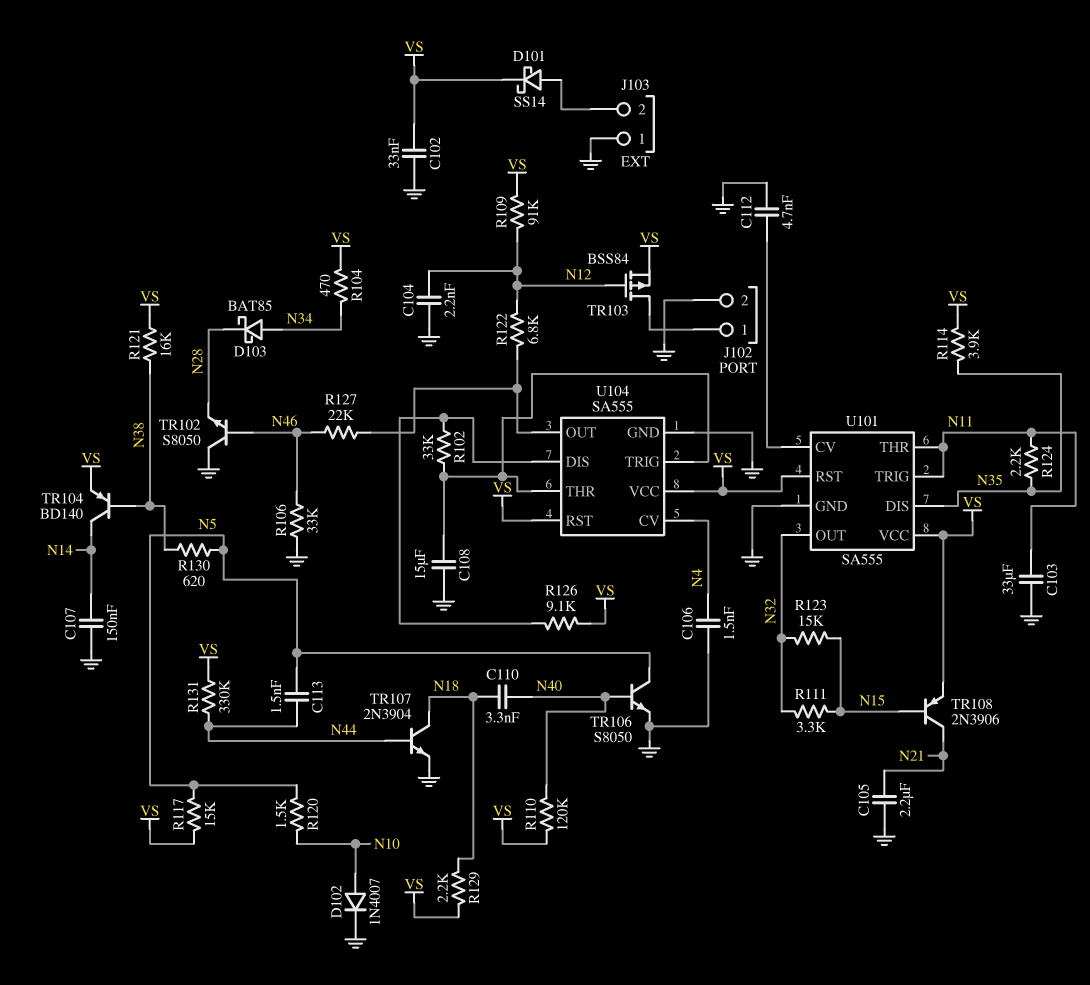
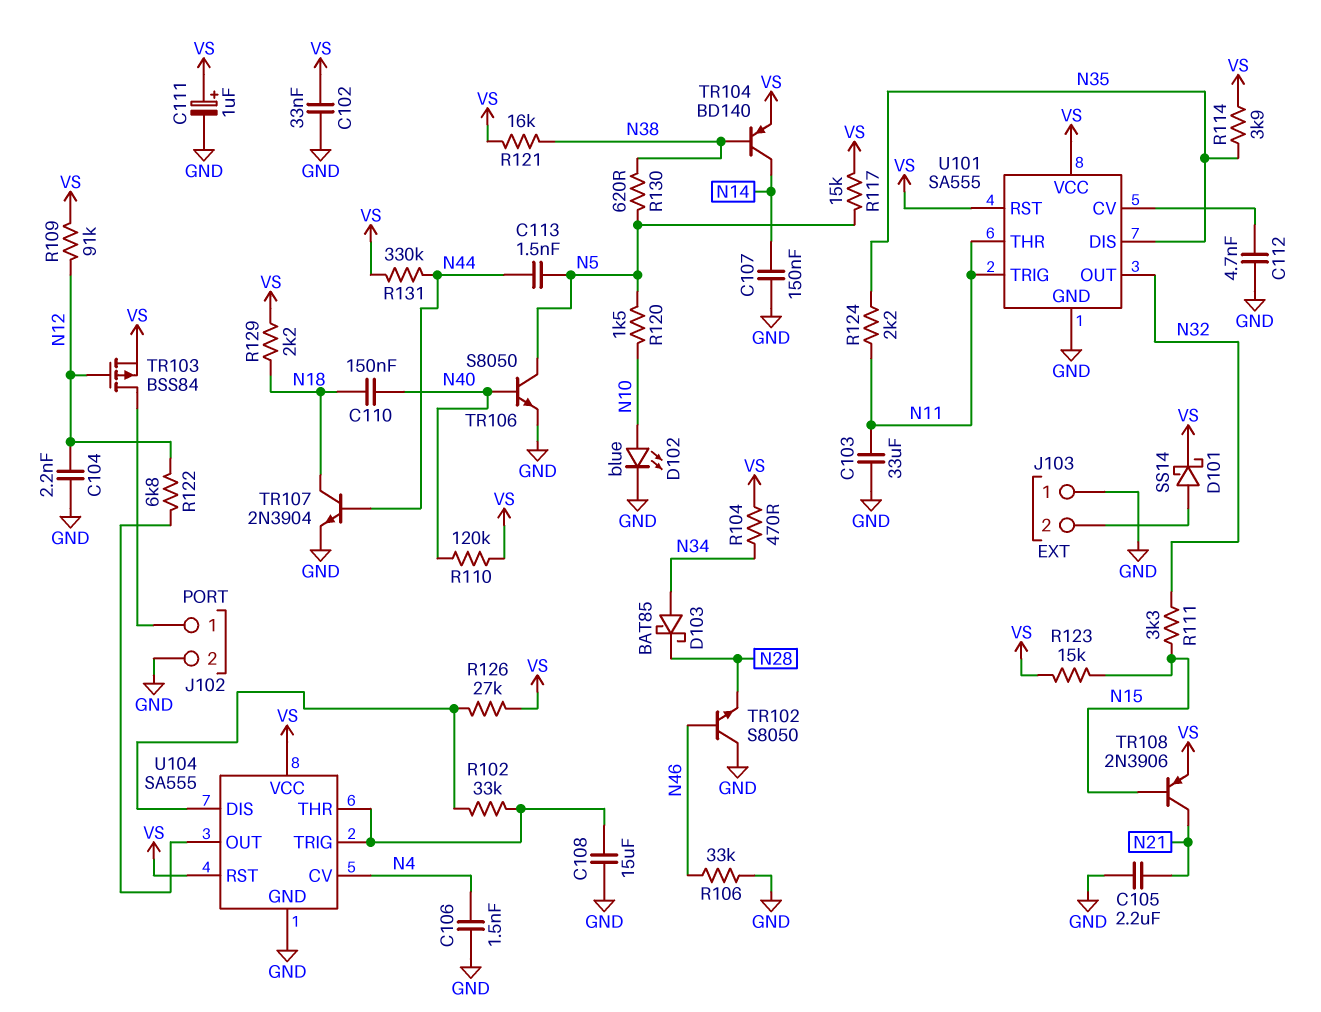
C110: 3.3nF (N18, N40) -> 150nF (N18, N40)
C111: none -> 1uF (plus VS, minus GND)
D102: diode 1N4007 (A N10, K GND) -> LED blue (A N10, K GND)
R123: 15k (N15, N32) -> 15k (N15, VS)
R126: 9.1k (U104/DIS, VS) -> 27k (U104/DIS, VS)
R127: 22k (N46, U104/OUT) -> none

